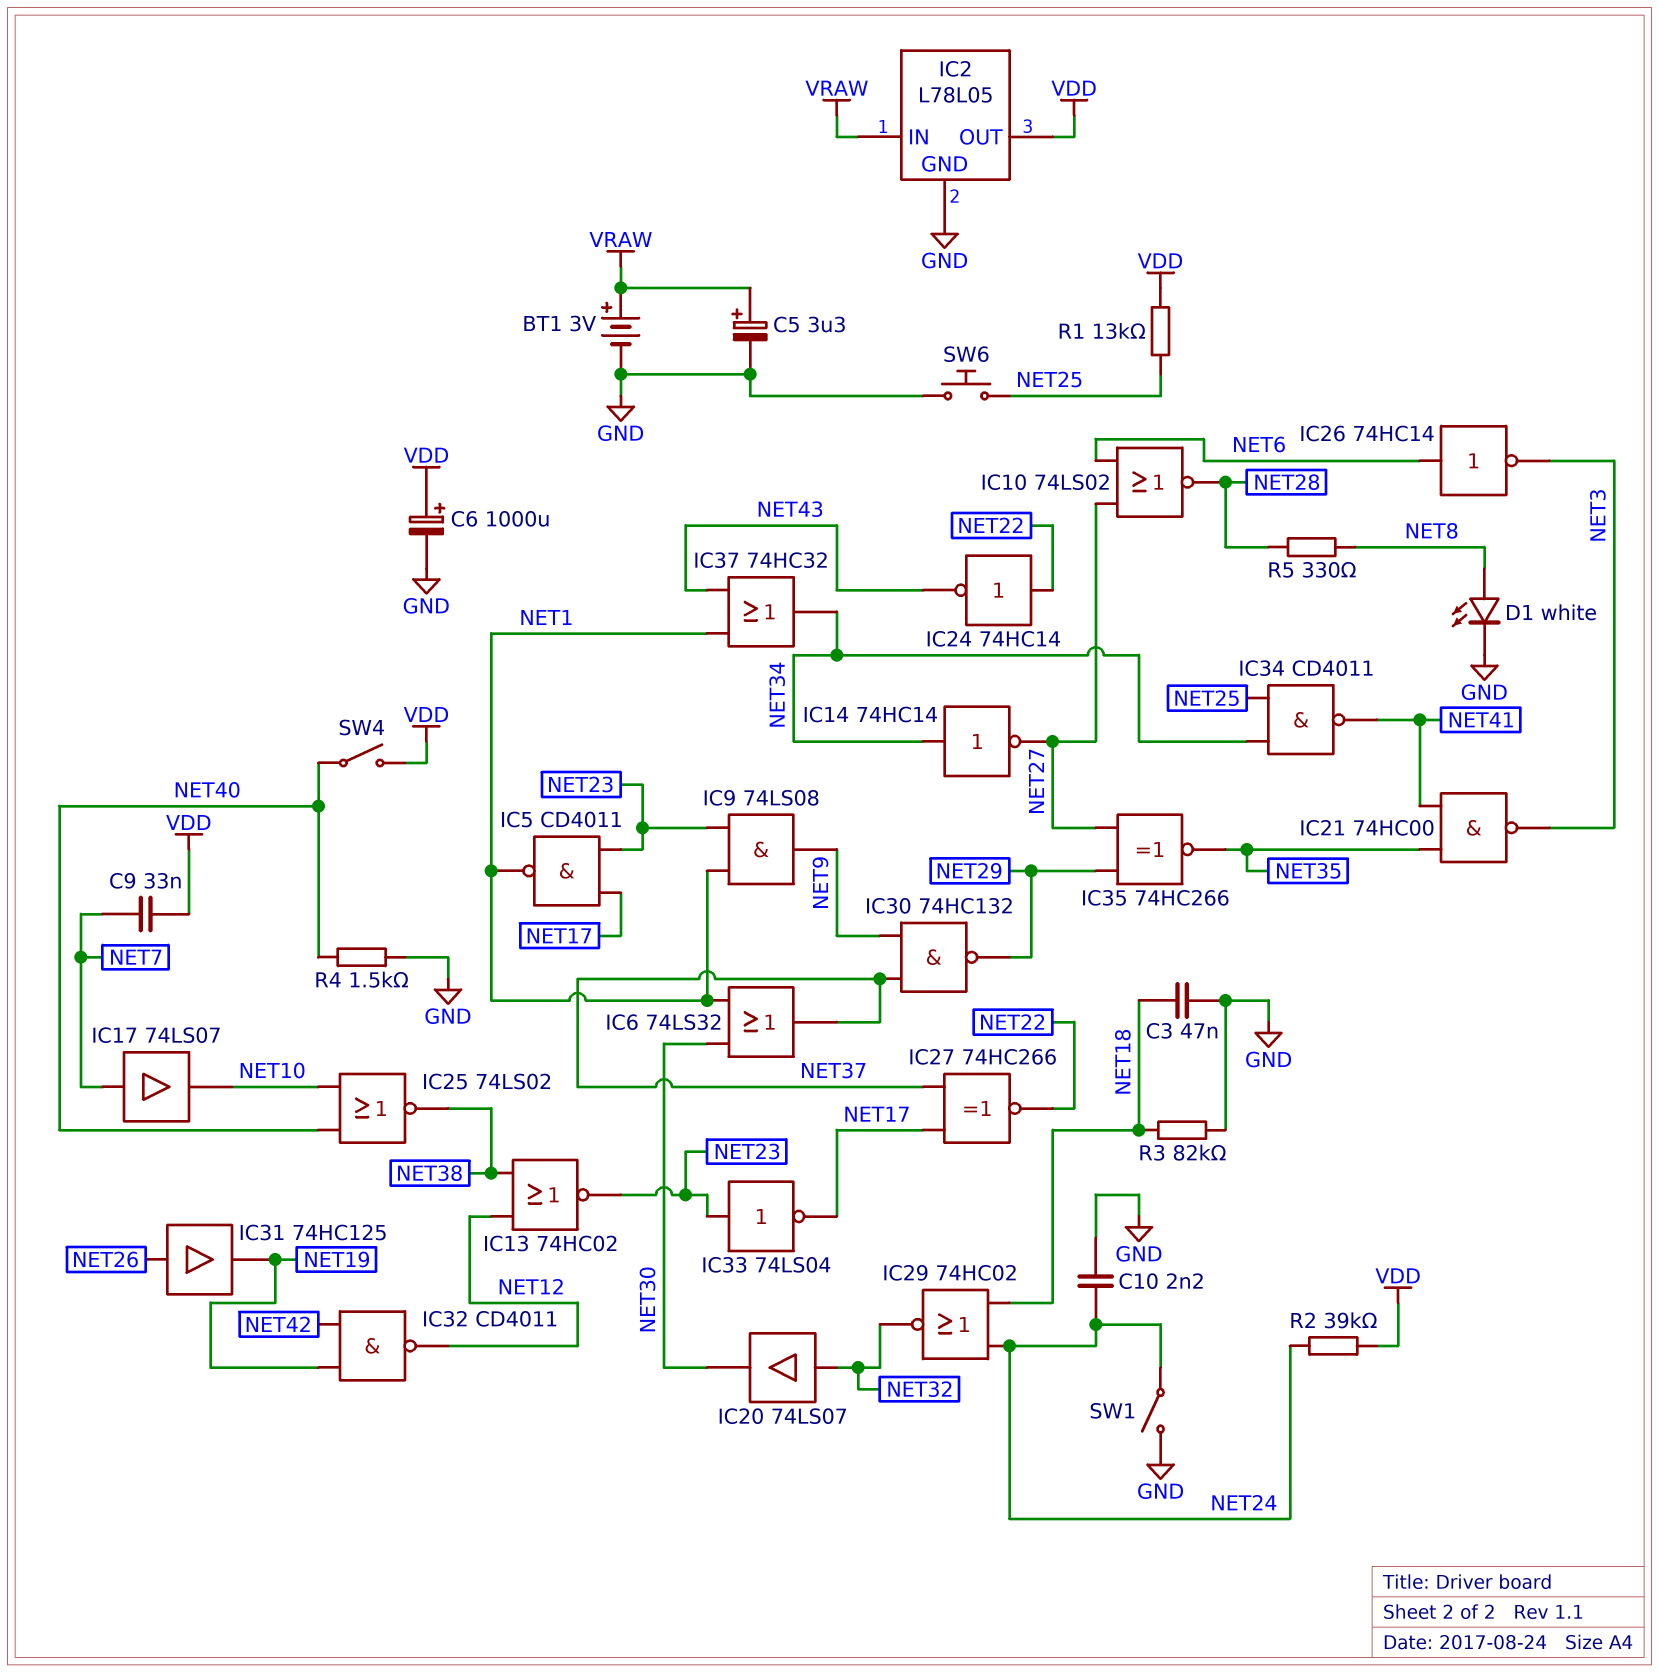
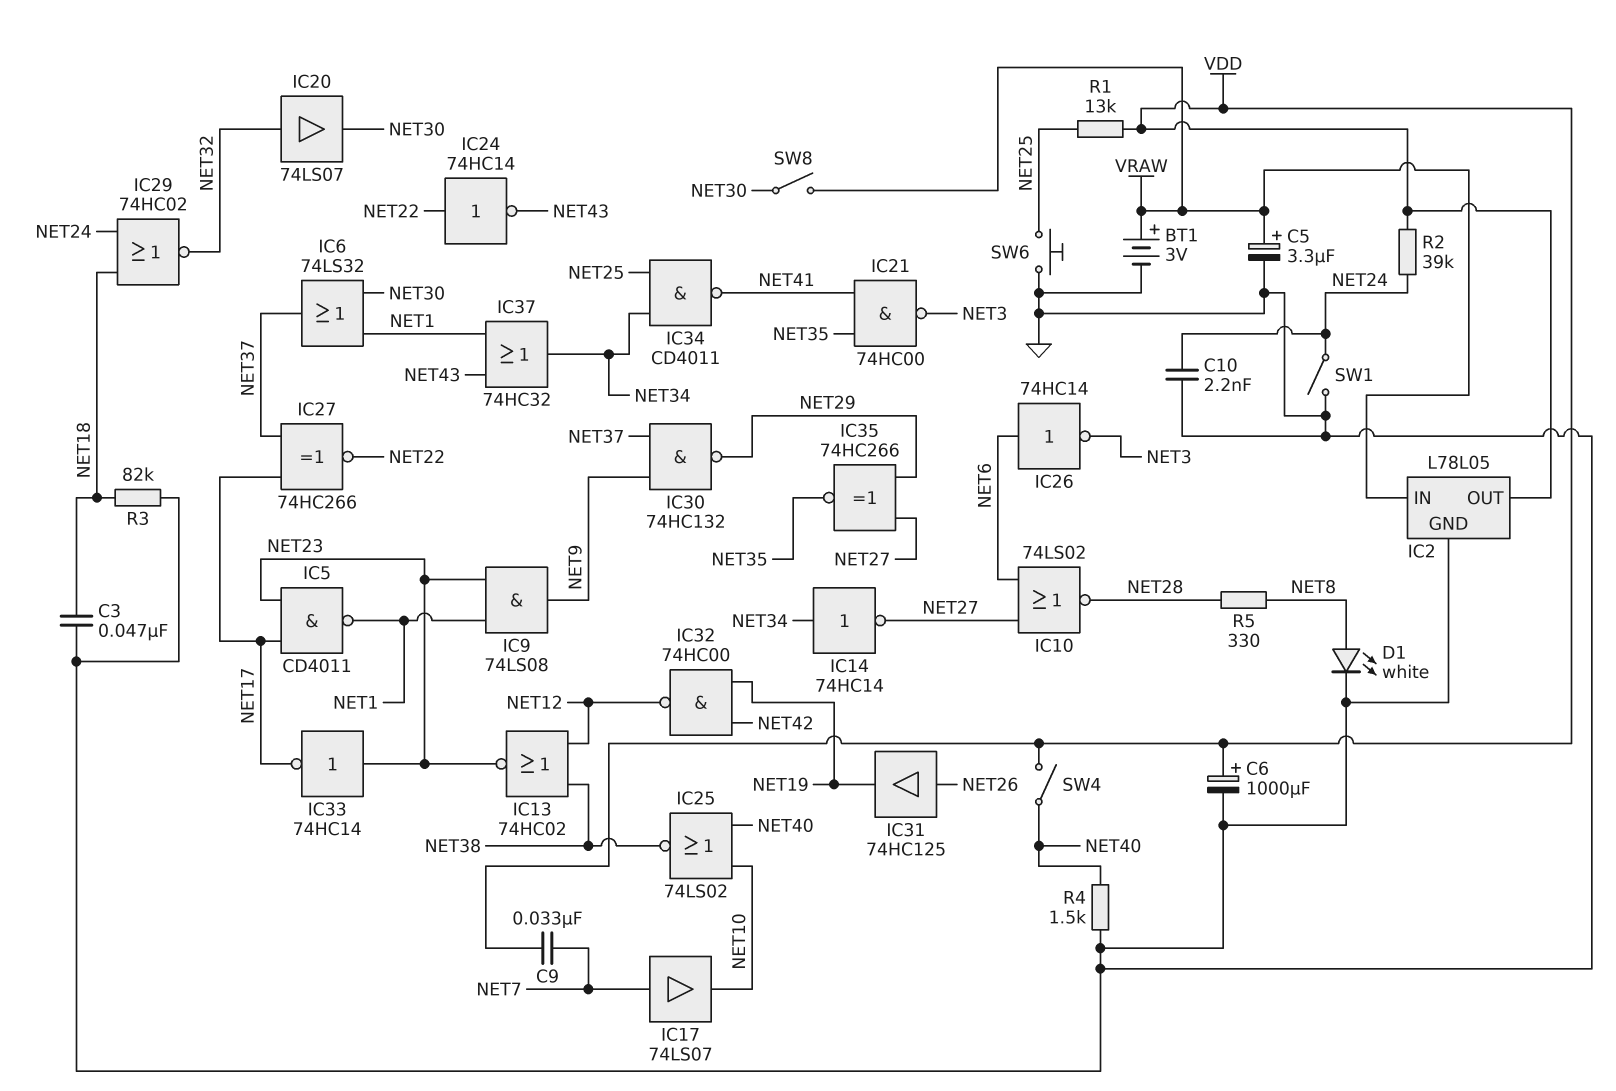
IC32: NAND CD4011 (in NET19, in NET42, out NET12) -> NAND 74HC00 (in NET19, in NET42, out NET12)
IC33: NOT 74LS04 (in NET23, out NET17) -> NOT 74HC14 (in NET23, out NET17)
SW8: none -> switch (NET30, VRAW)

